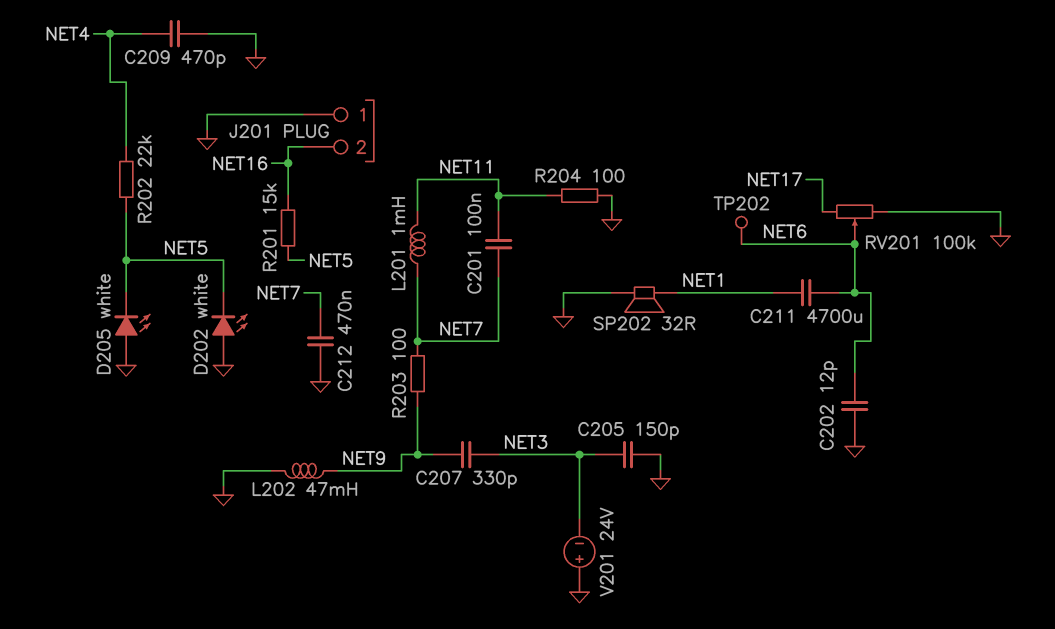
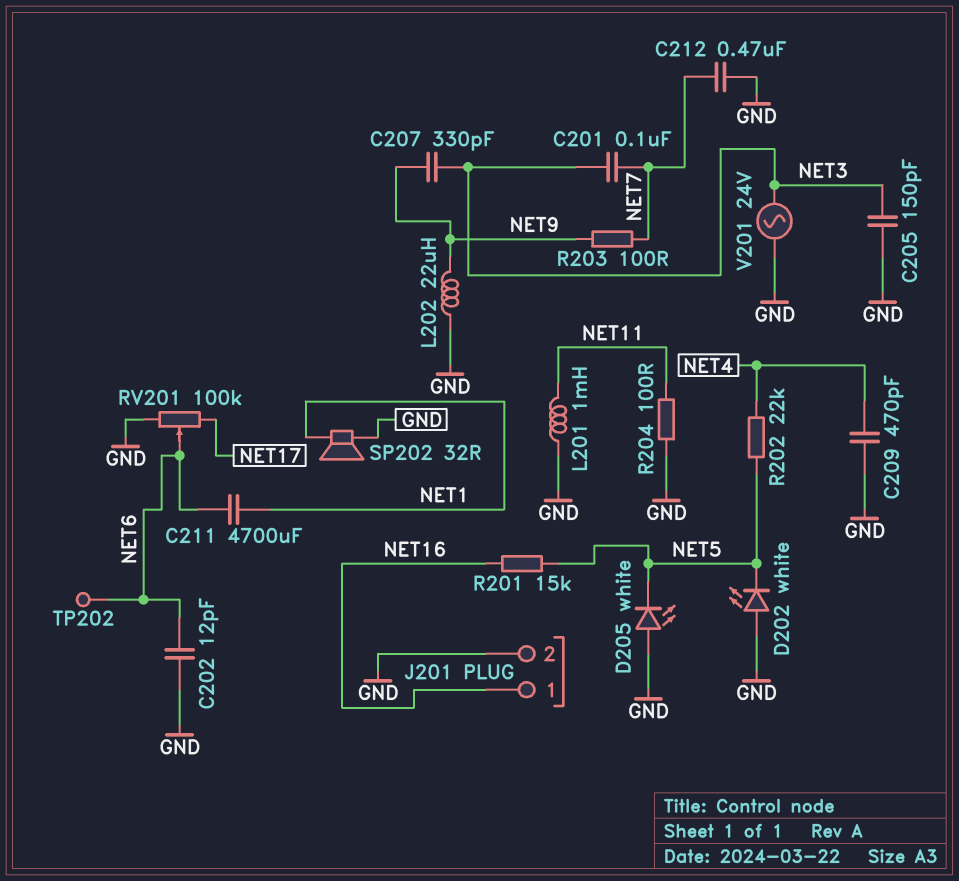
C201: 100nF (NET7, NET11) -> 100nF (NET3, NET7)
J201 pin 1: GND -> NET16
J201 pin 2: NET16 -> GND
L201: 1mH (NET7, NET11) -> 1mH (GND, NET11)
L202: 47mH (GND, NET9) -> 22uH (GND, NET9)
V201: 24V (plus GND, minus NET3) -> AC 24V (GND, NET3)

